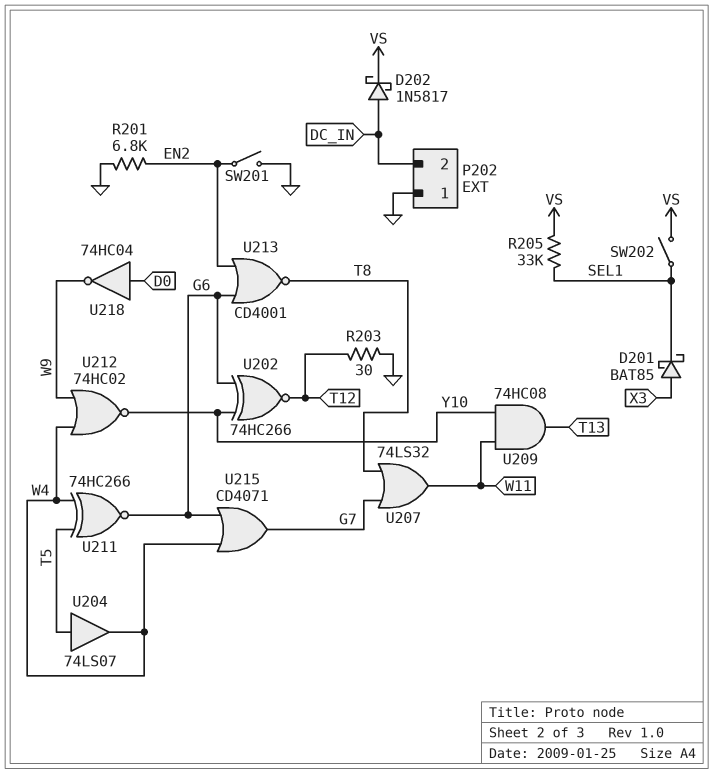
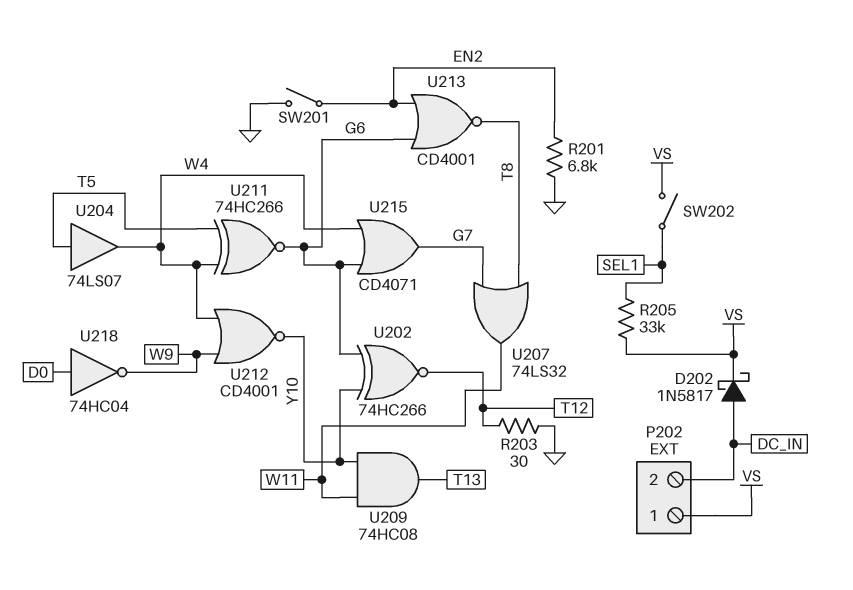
D201: schottky BAT85 (A X3, K SEL1) -> none
P202 pin 1: GND -> VS
U212: NOR 74HC02 (in W4, in W9, out Y10) -> NOR CD4001 (in W4, in W9, out Y10)

